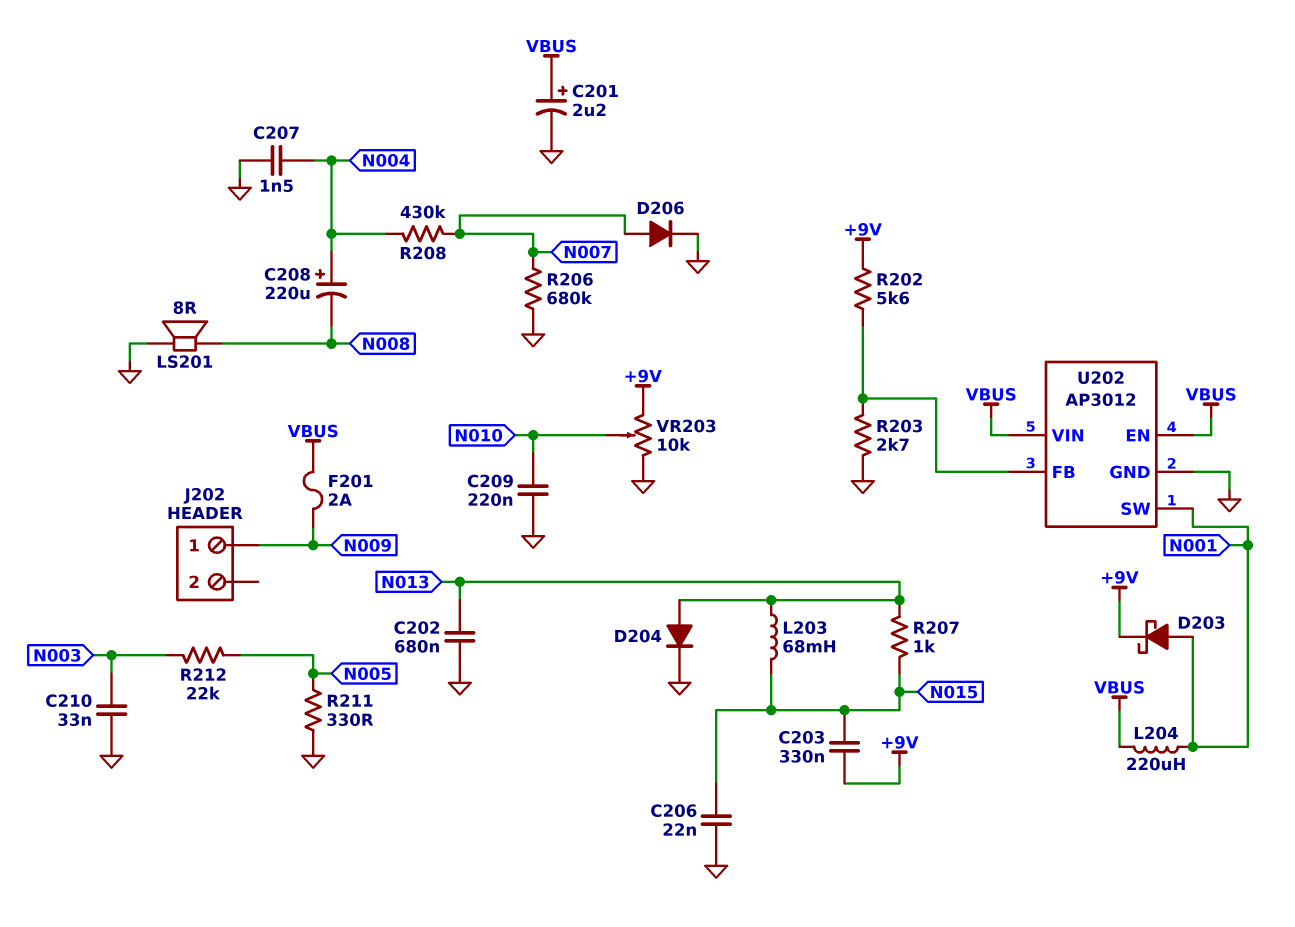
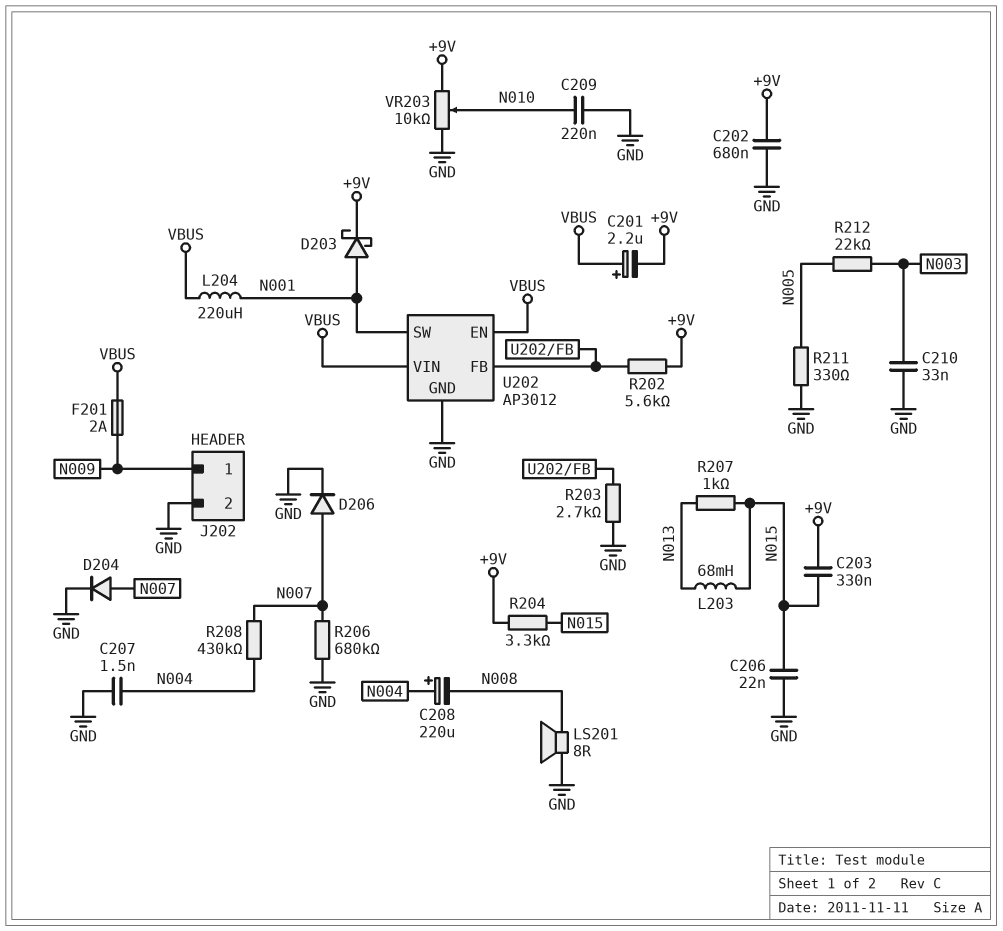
C201: 2.2uF (plus VBUS, minus GND) -> 2.2uF (plus VBUS, minus +9V)
C202: 680nF (GND, N013) -> 680nF (+9V, GND)
D204: diode (A N013, K GND) -> diode (A N007, K GND)
J202 pin 2: none -> GND
R204: none -> 3.3k (+9V, N015)

